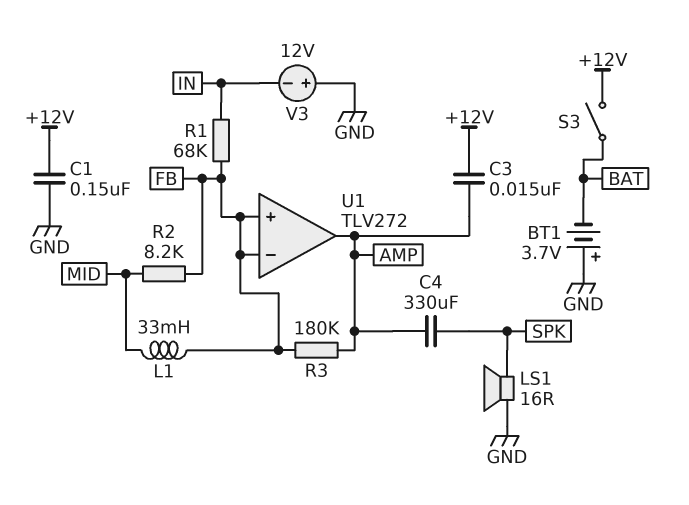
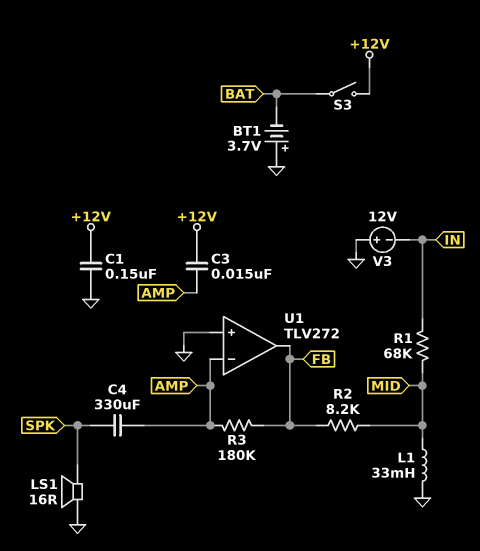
L1: 33mH (FB, MID) -> 33mH (GND, MID)
R1: 68k (FB, IN) -> 68k (IN, MID)
U1 pin in+: FB -> GND
U1 pin in-: FB -> AMP
U1 pin out: AMP -> FB

